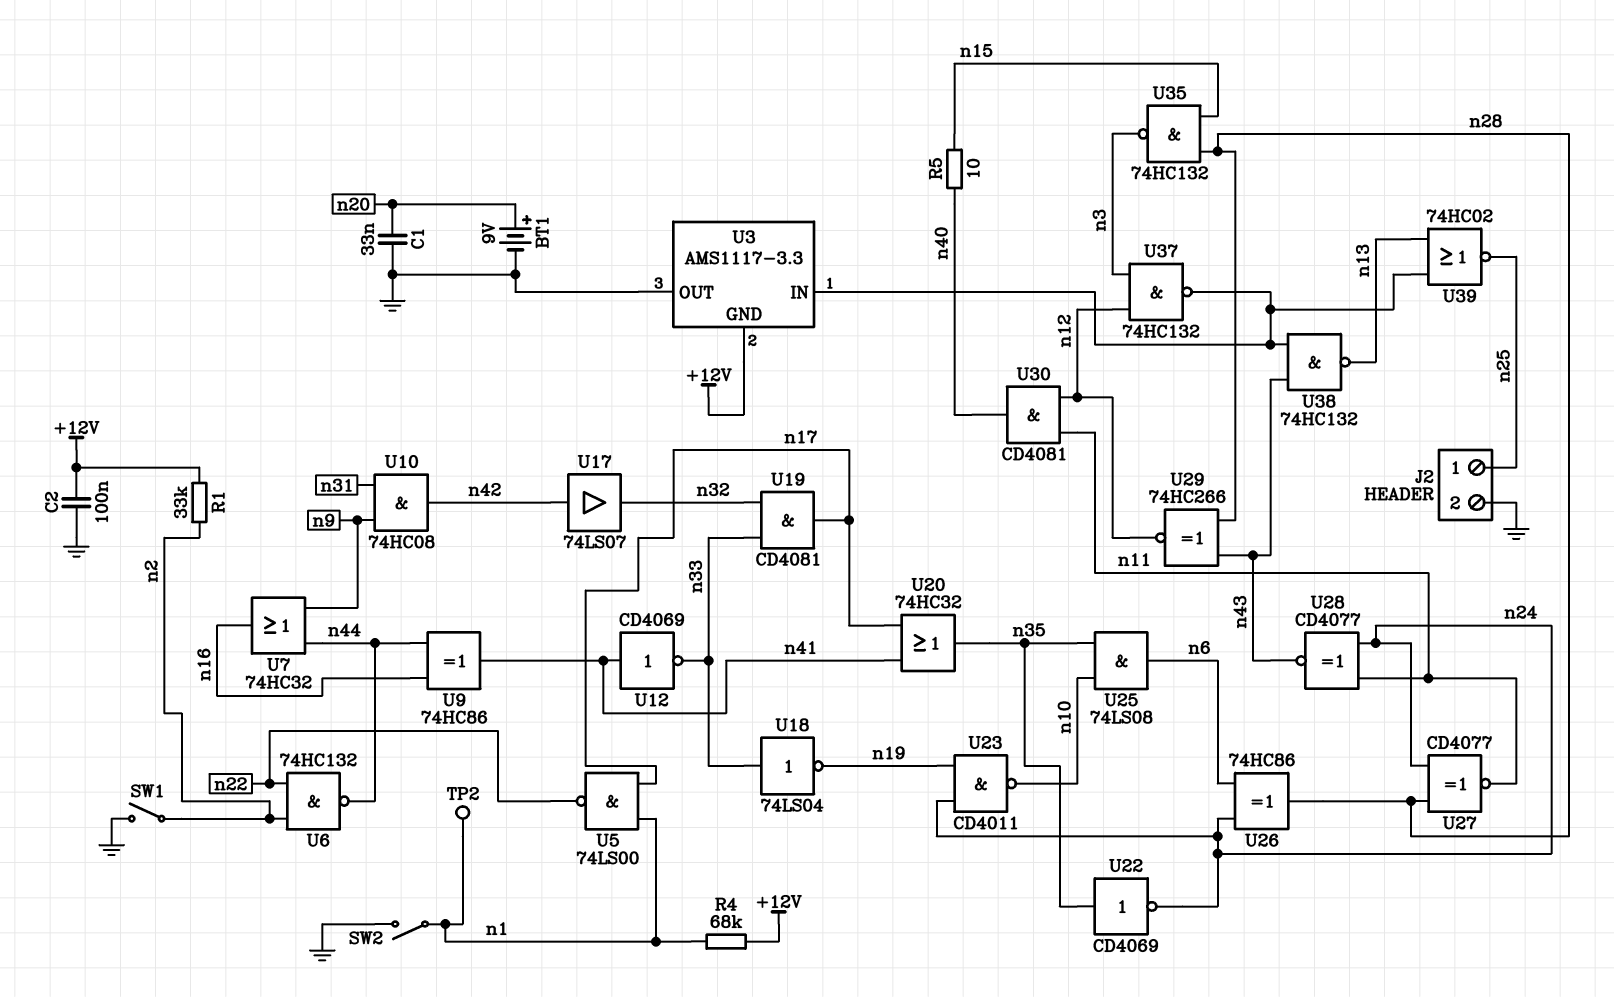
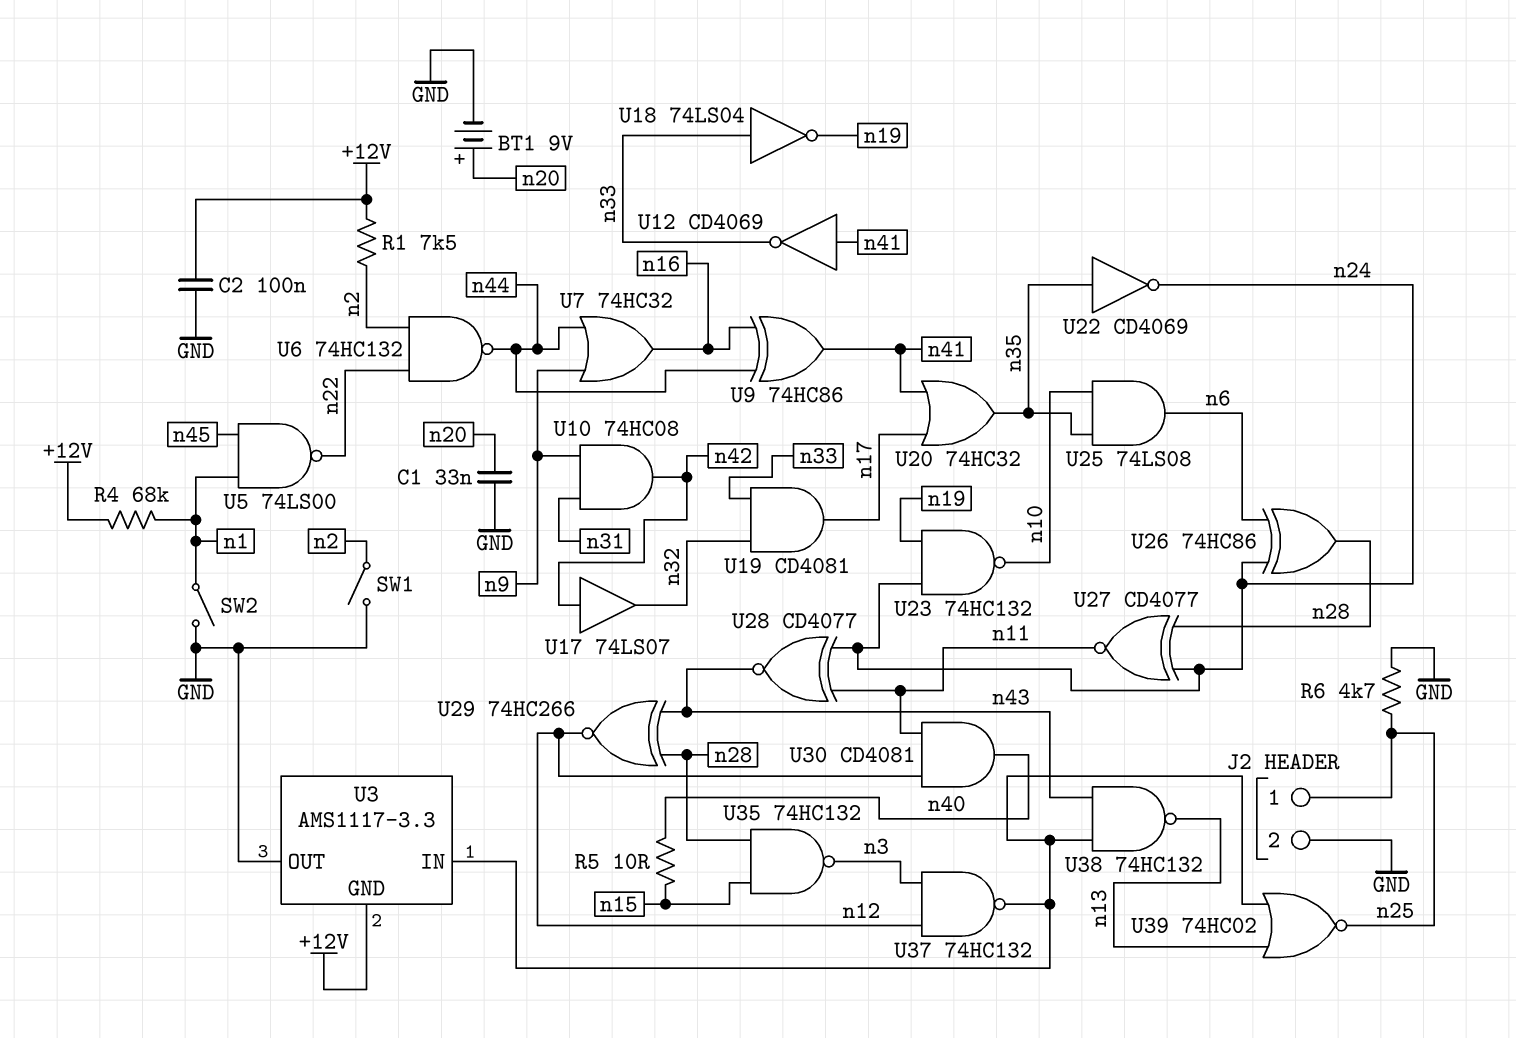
R1: 33k (+12V, n2) -> 7.5k (+12V, n2)
R6: none -> 4.7k (GND, n25)
TP2: test point (n1) -> none
U5: NAND 74LS00 (in n1, in n17, out n22) -> NAND 74LS00 (in n1, in n45, out n22)
U23: NAND CD4011 (in n19, in n24, out n10) -> NAND 74HC132 (in n19, in n24, out n10)

